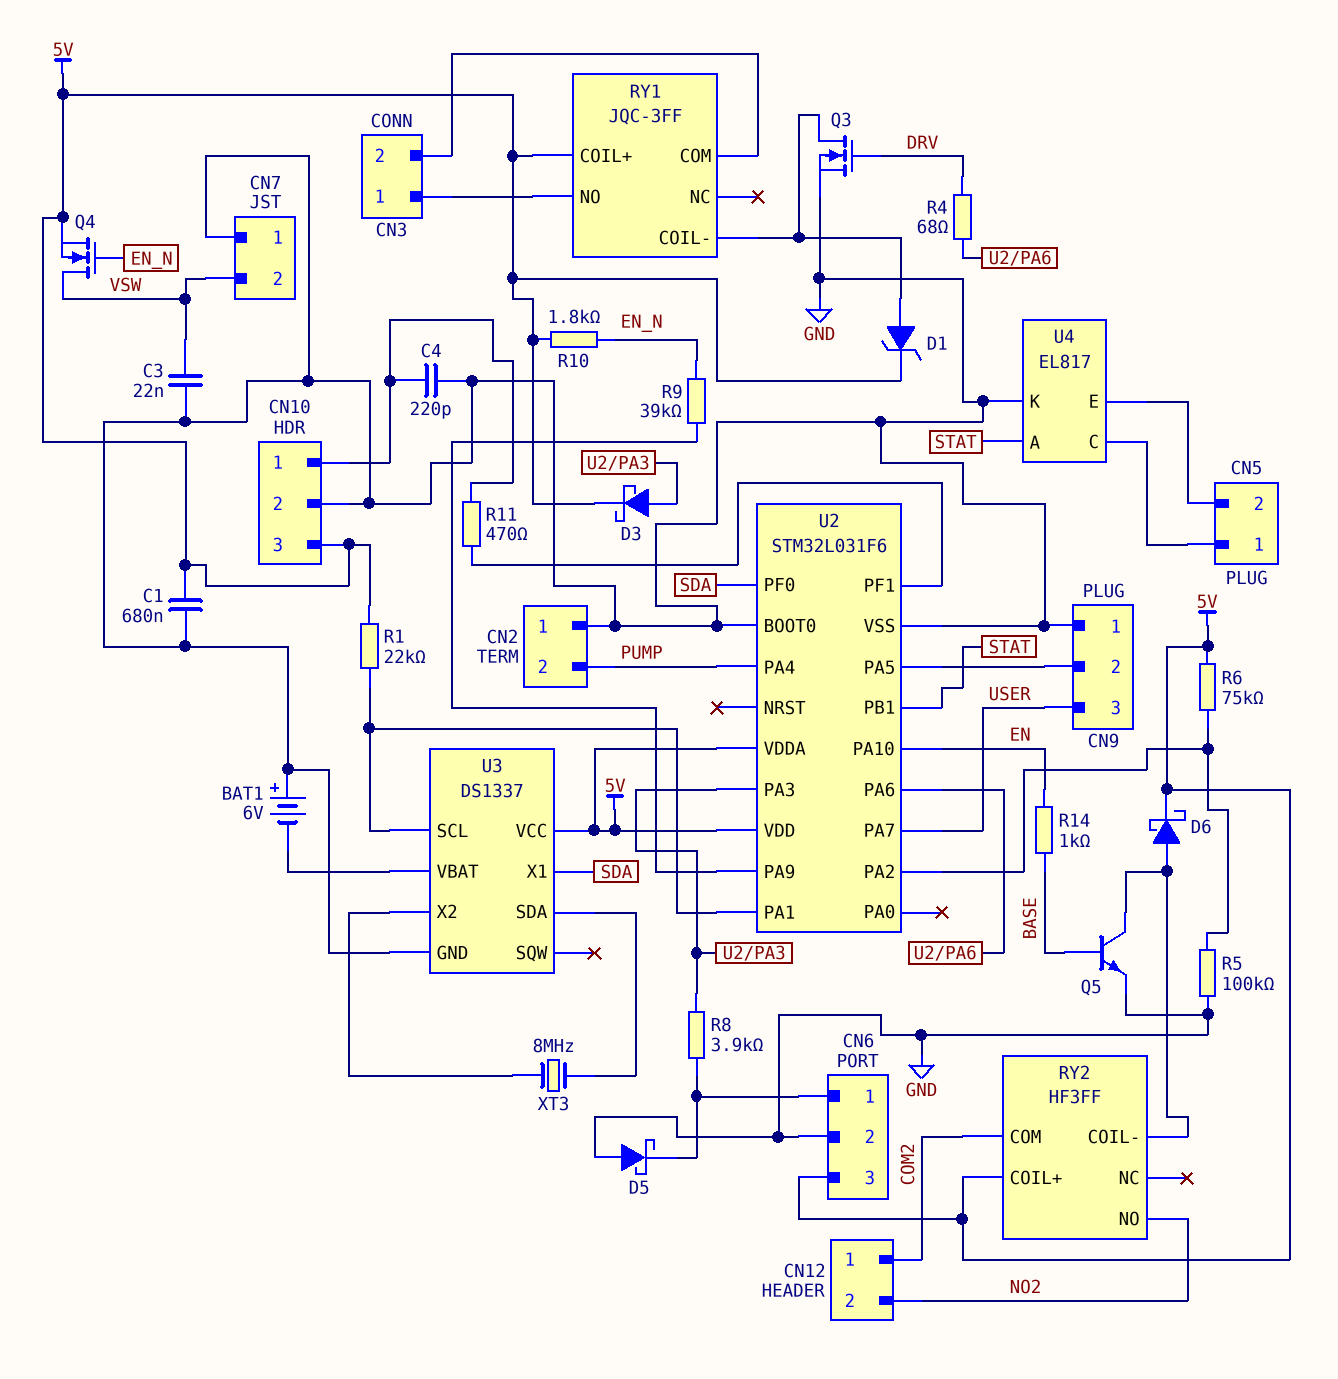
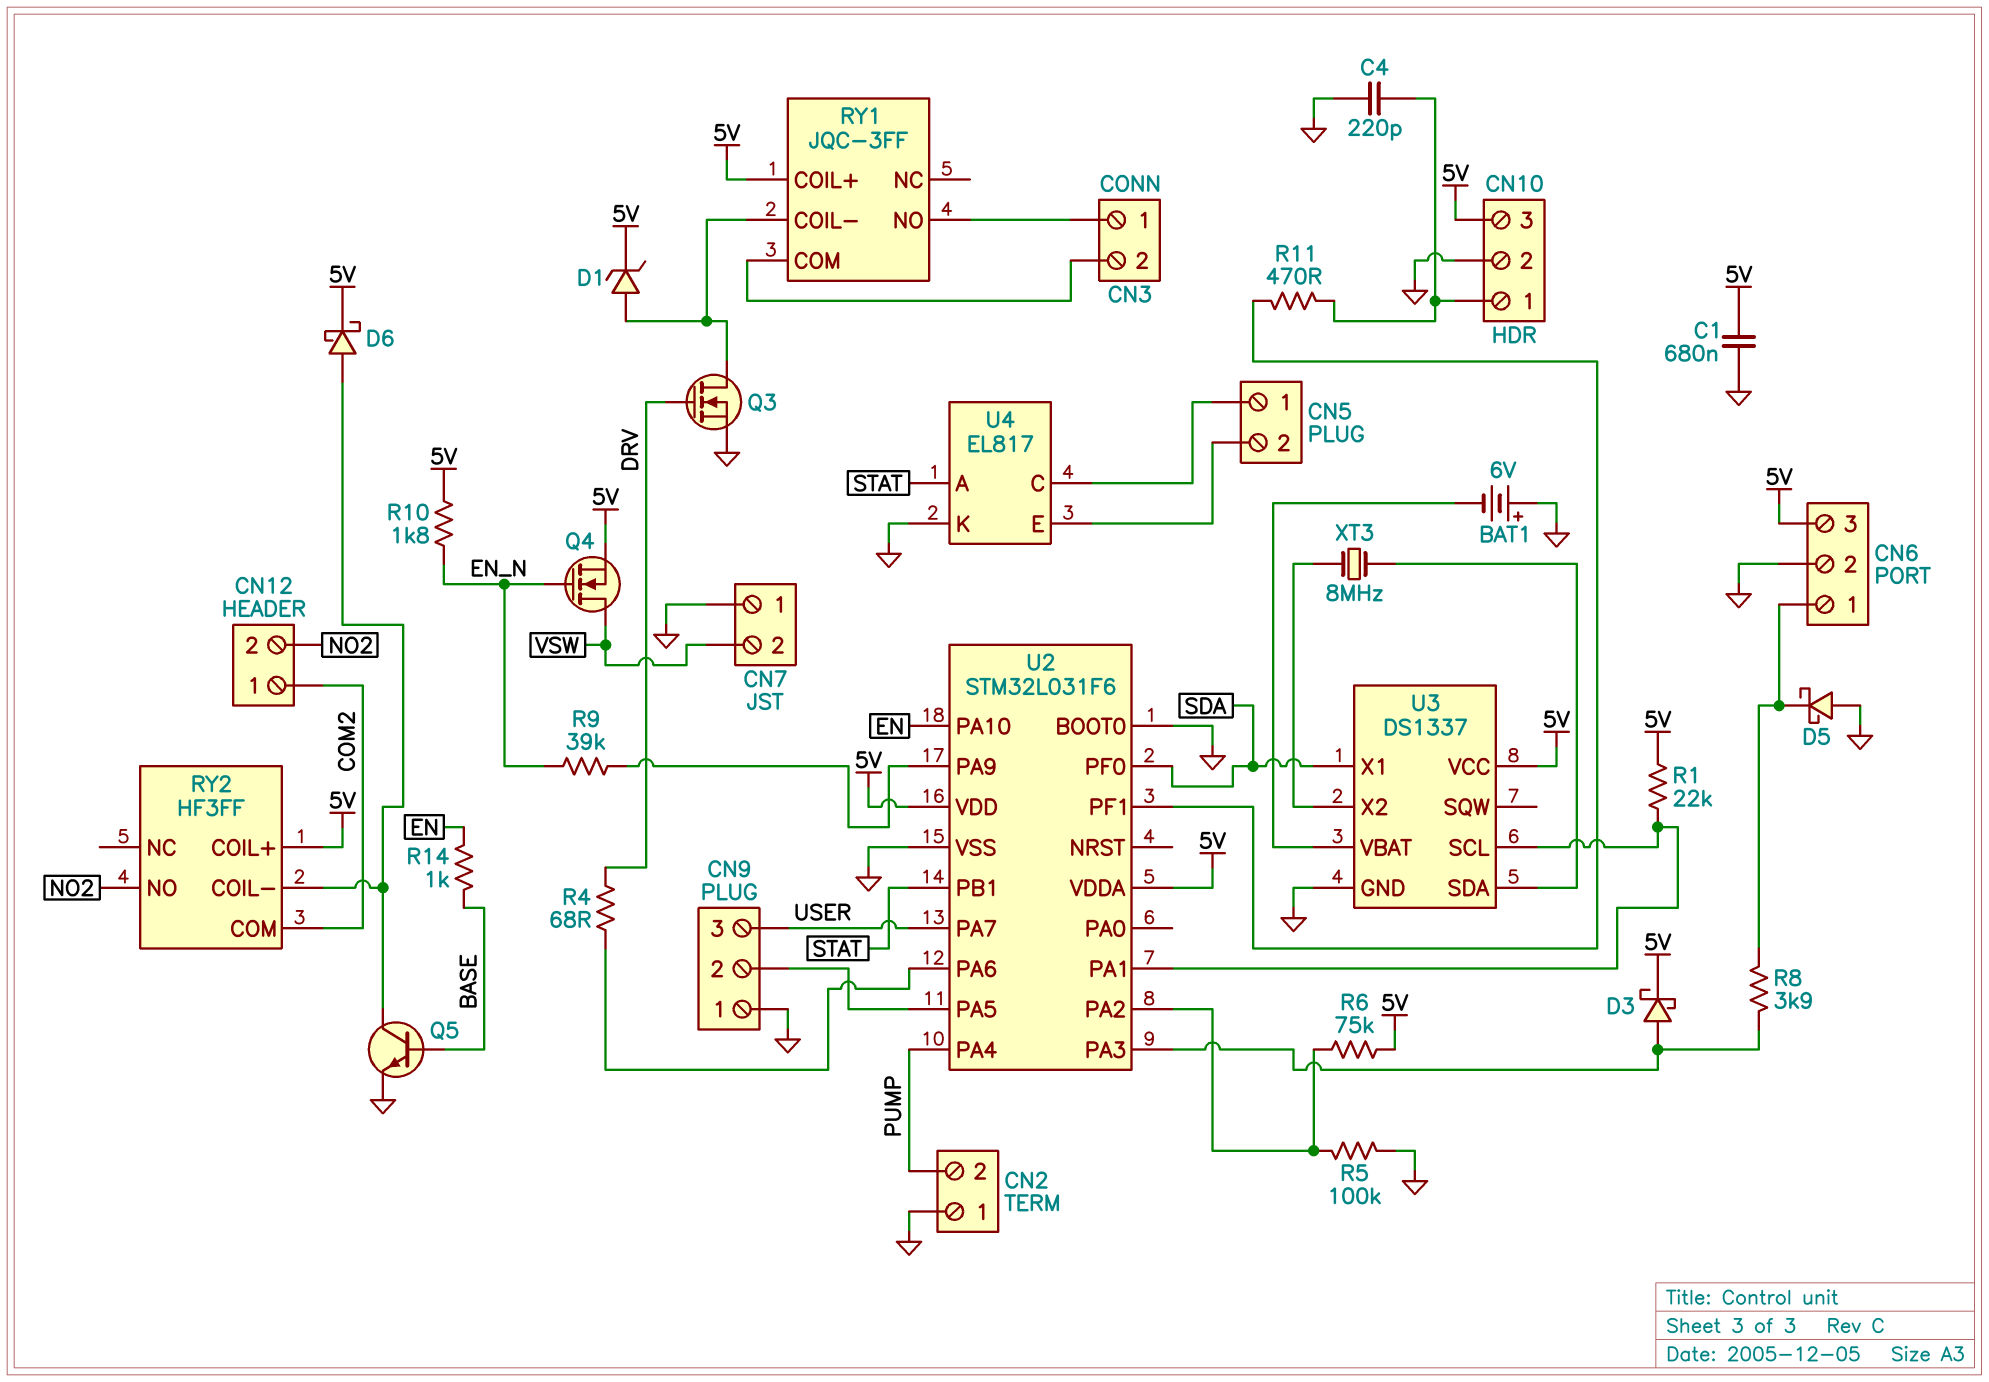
C3: 22nF (GND, VSW) -> none

